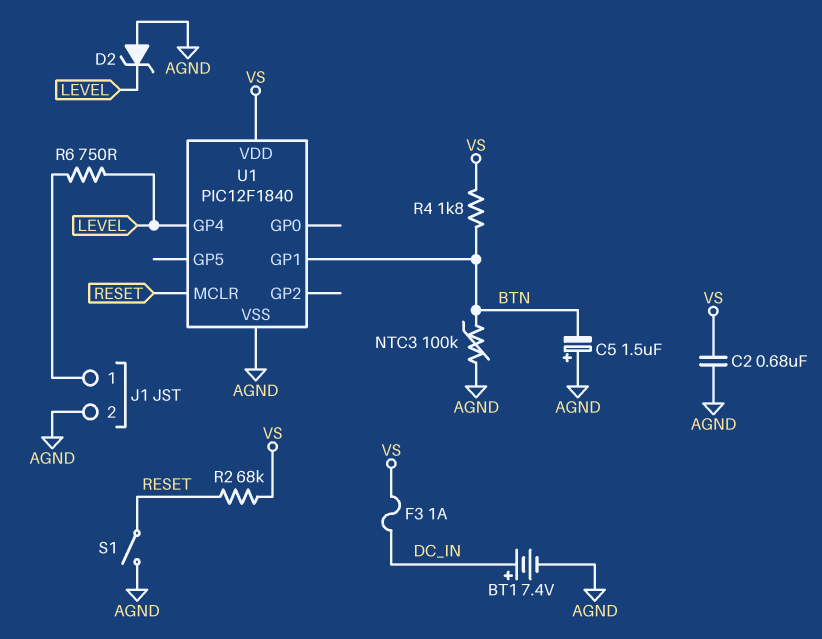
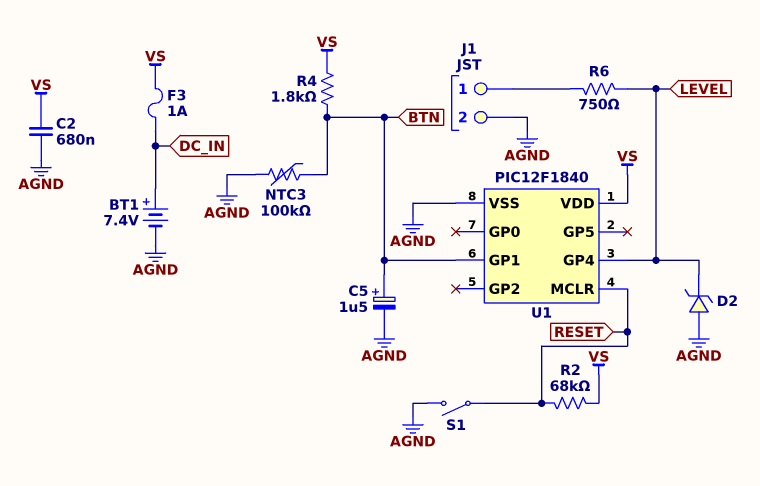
C5: 1.5uF (plus AGND, minus BTN) -> 1.5uF (plus BTN, minus AGND)

